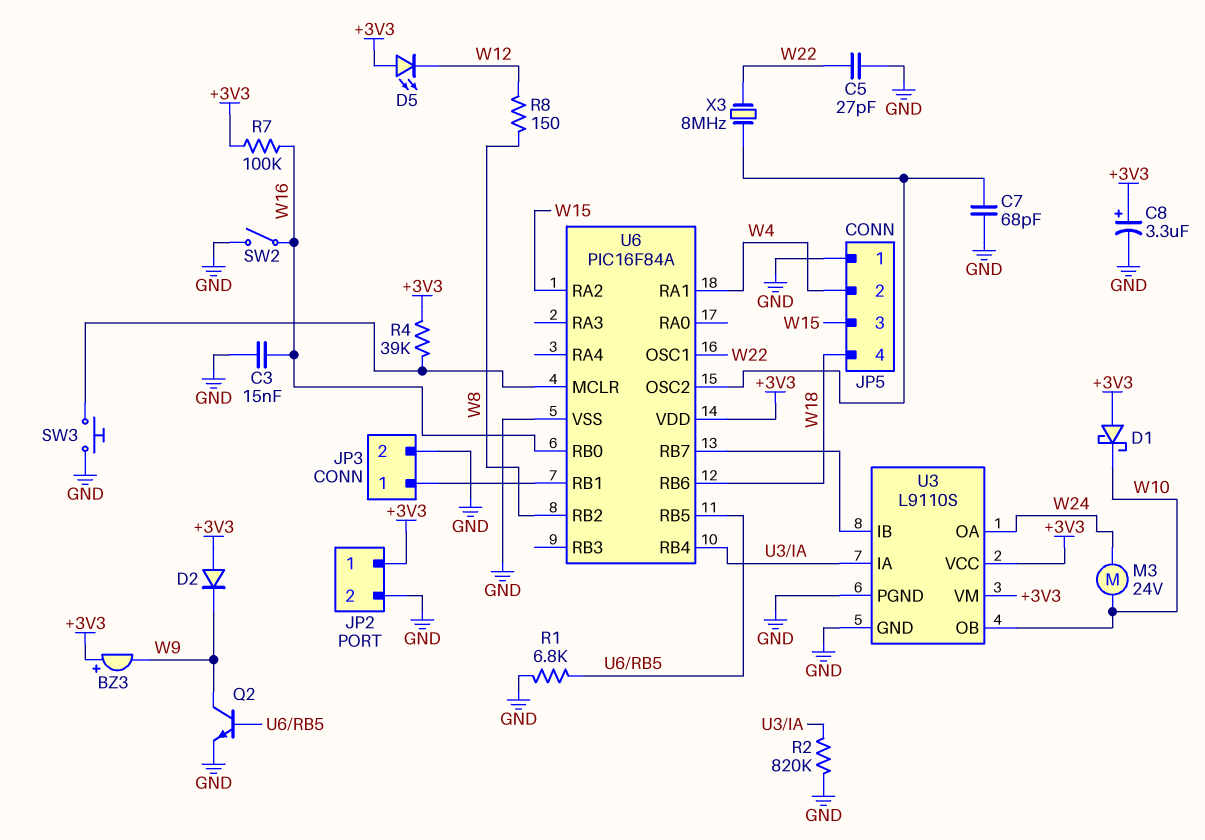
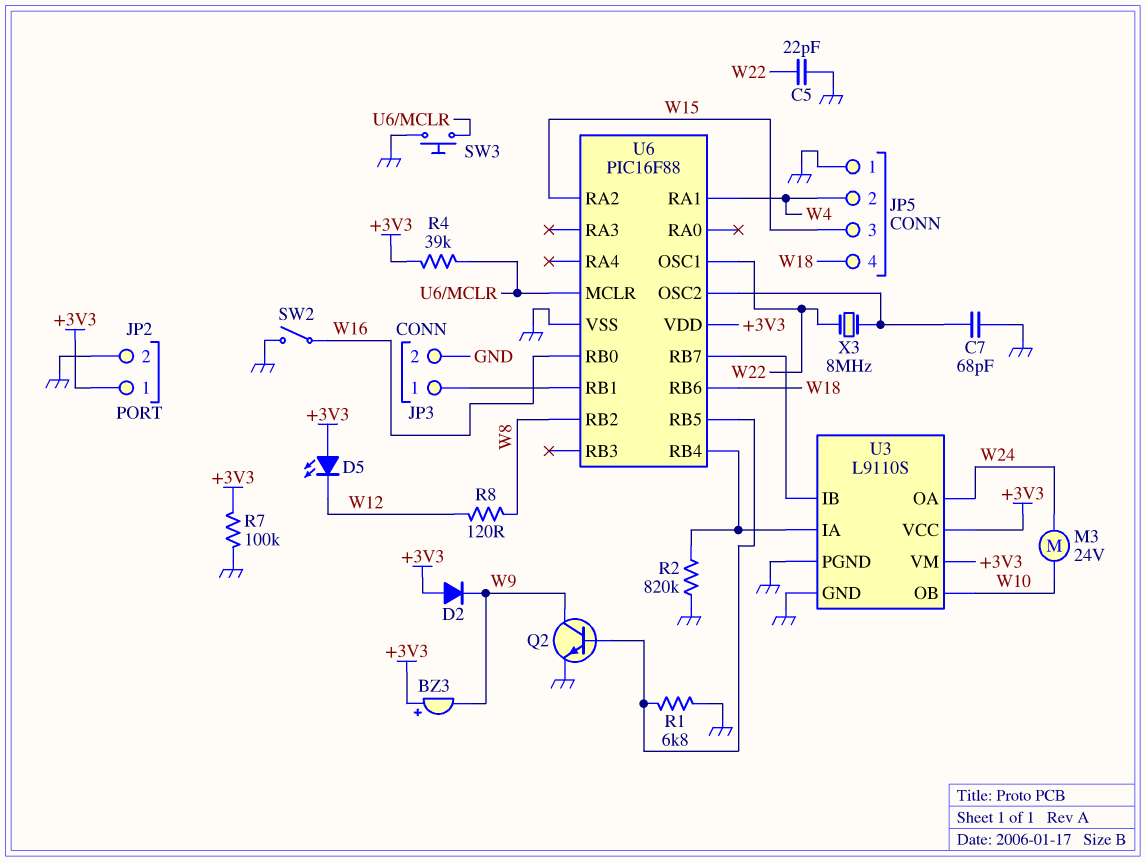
C3: 15nF (GND, W16) -> none
C5: 27pF (GND, W22) -> 22pF (GND, W22)
C8: 3.3uF (plus +3V3, minus GND) -> none
D1: schottky (A +3V3, K W10) -> none
R7: 100k (+3V3, W16) -> 100k (+3V3, GND)
R8: 150 (W8, W12) -> 120 (W8, W12)
U6: PIC16F84A -> PIC16F88

